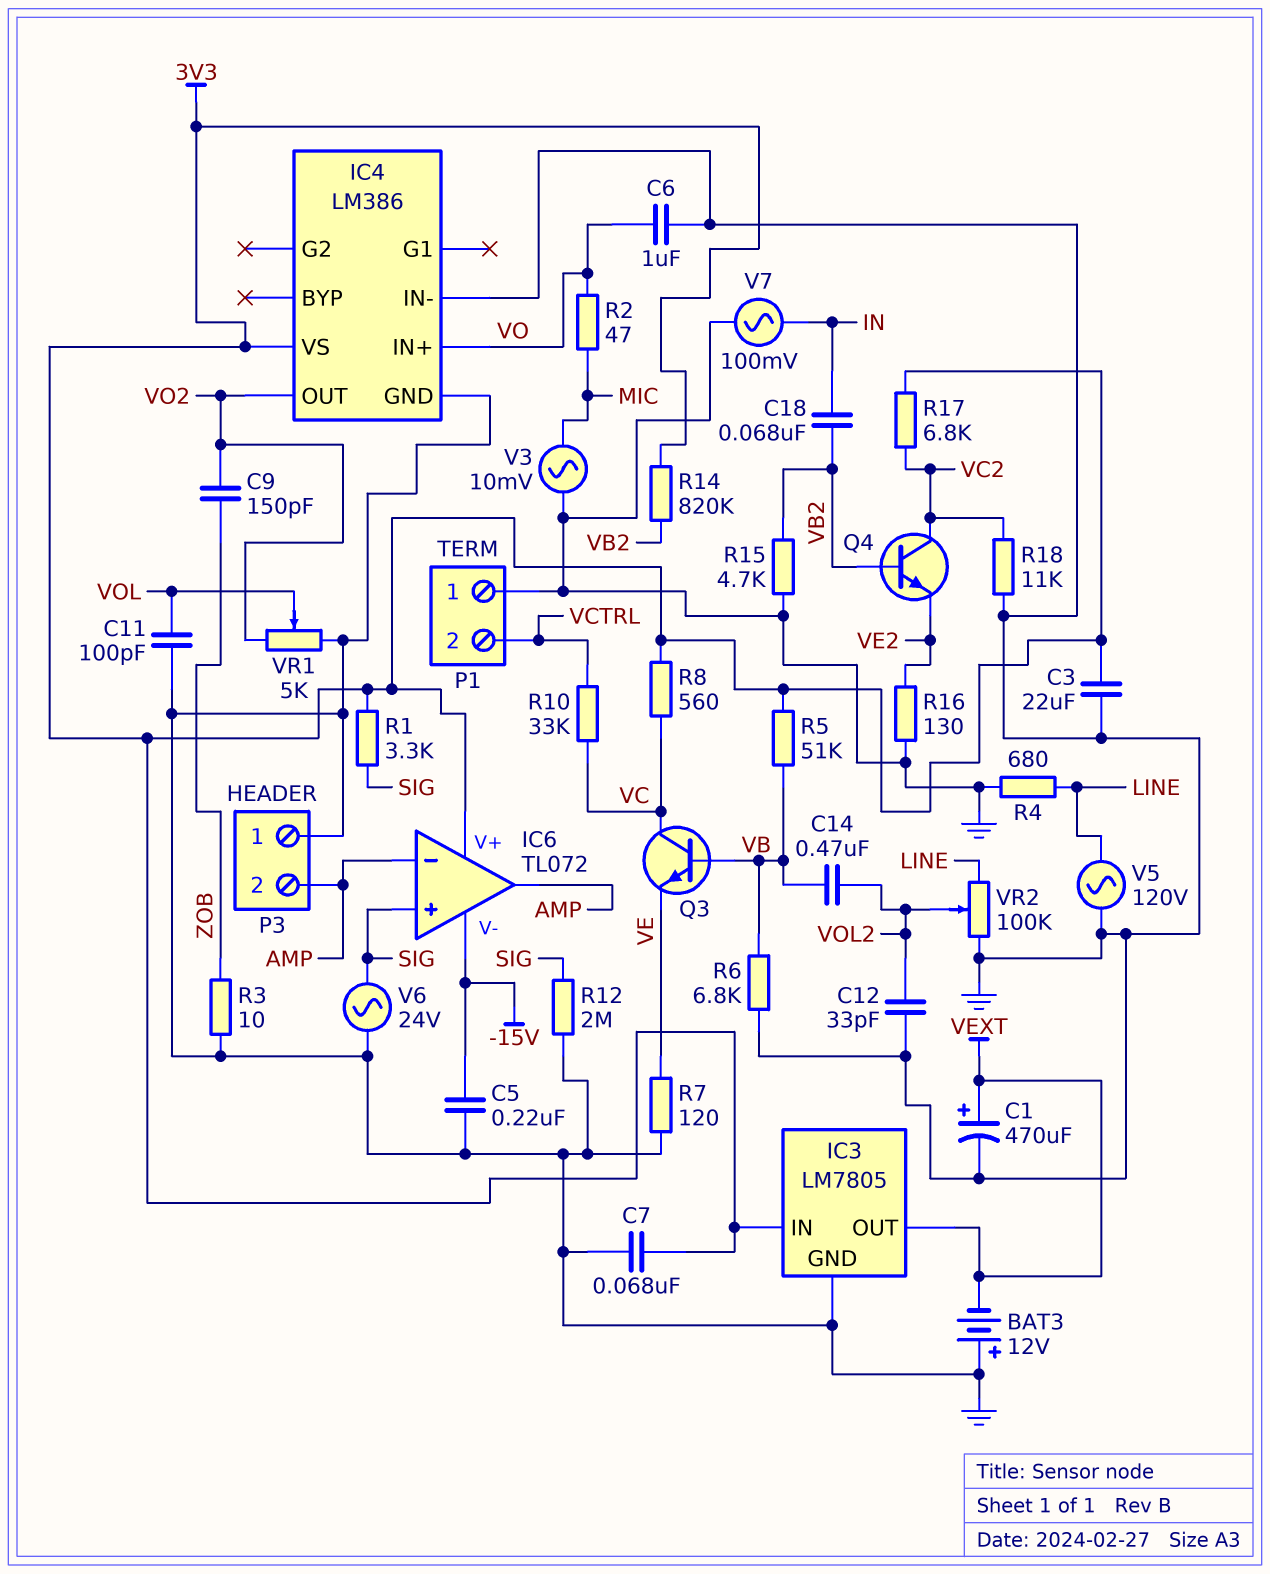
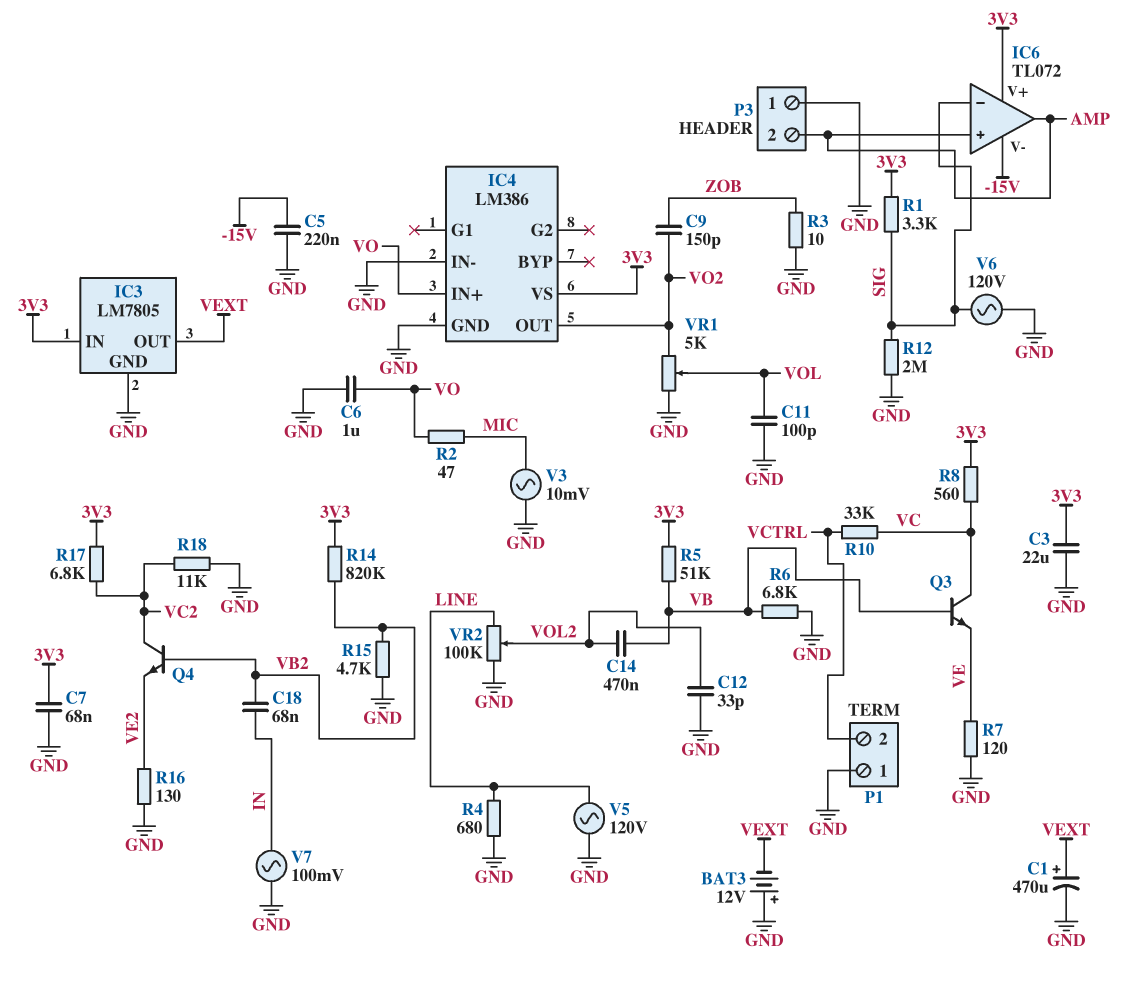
IC6 pin in+: SIG -> AMP
IC6 pin in-: AMP -> SIG
V6: AC 24V (GND, SIG) -> AC 120V (GND, SIG)

